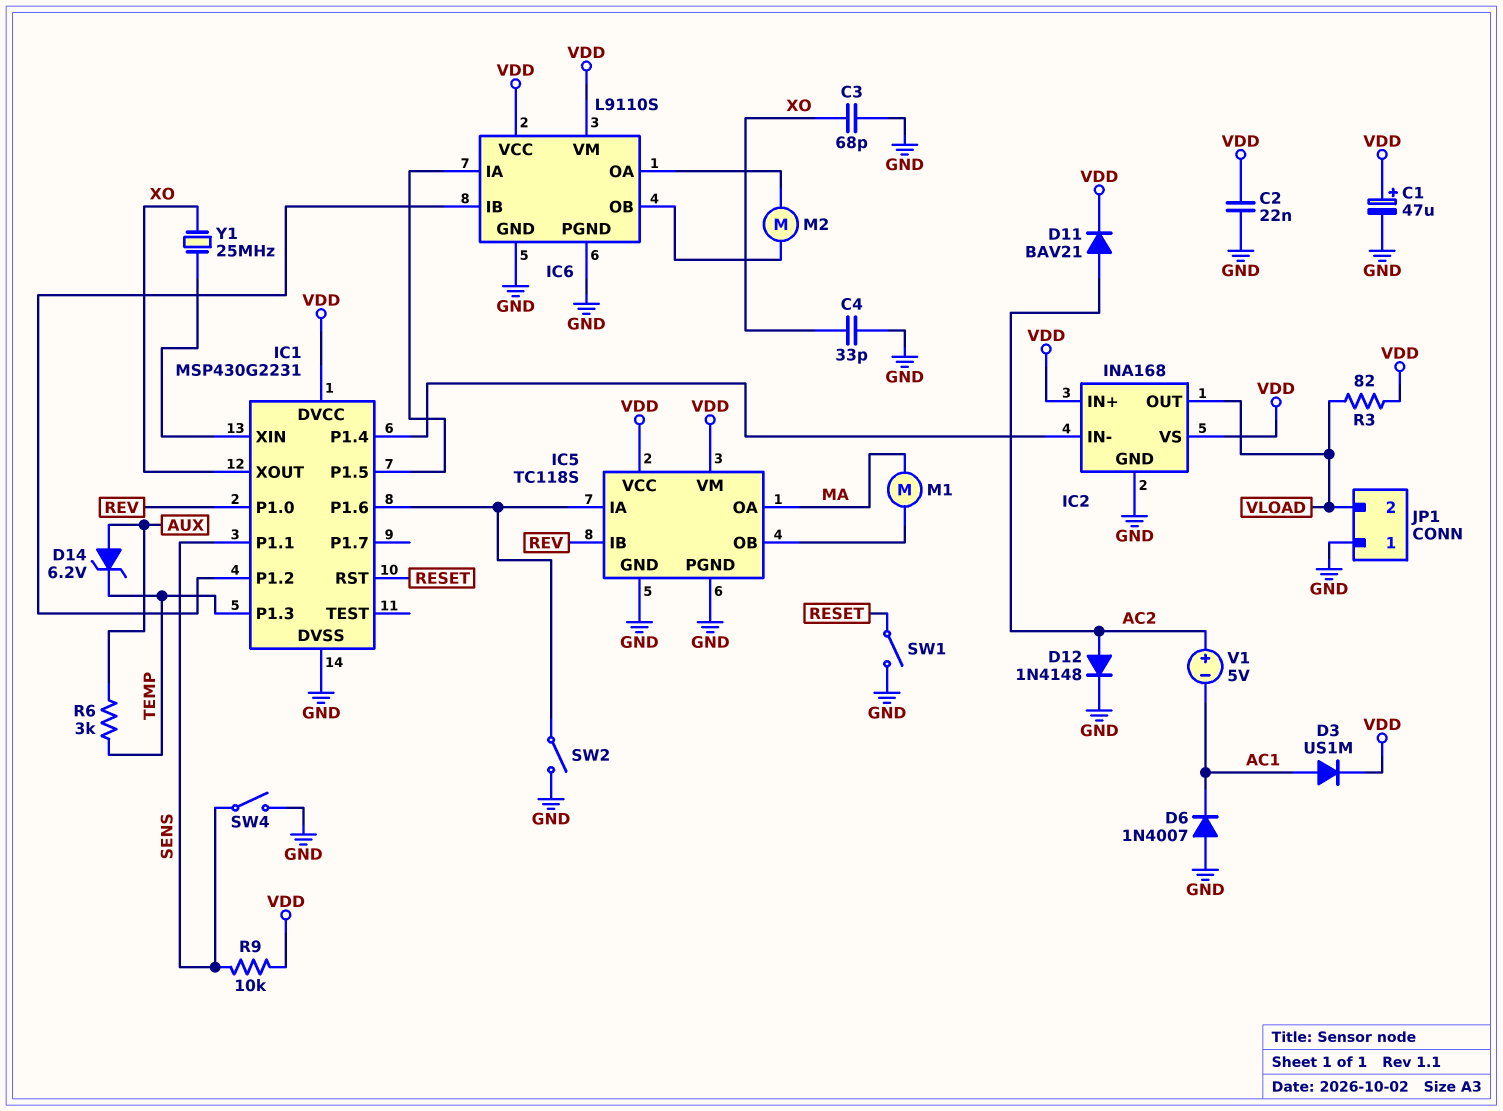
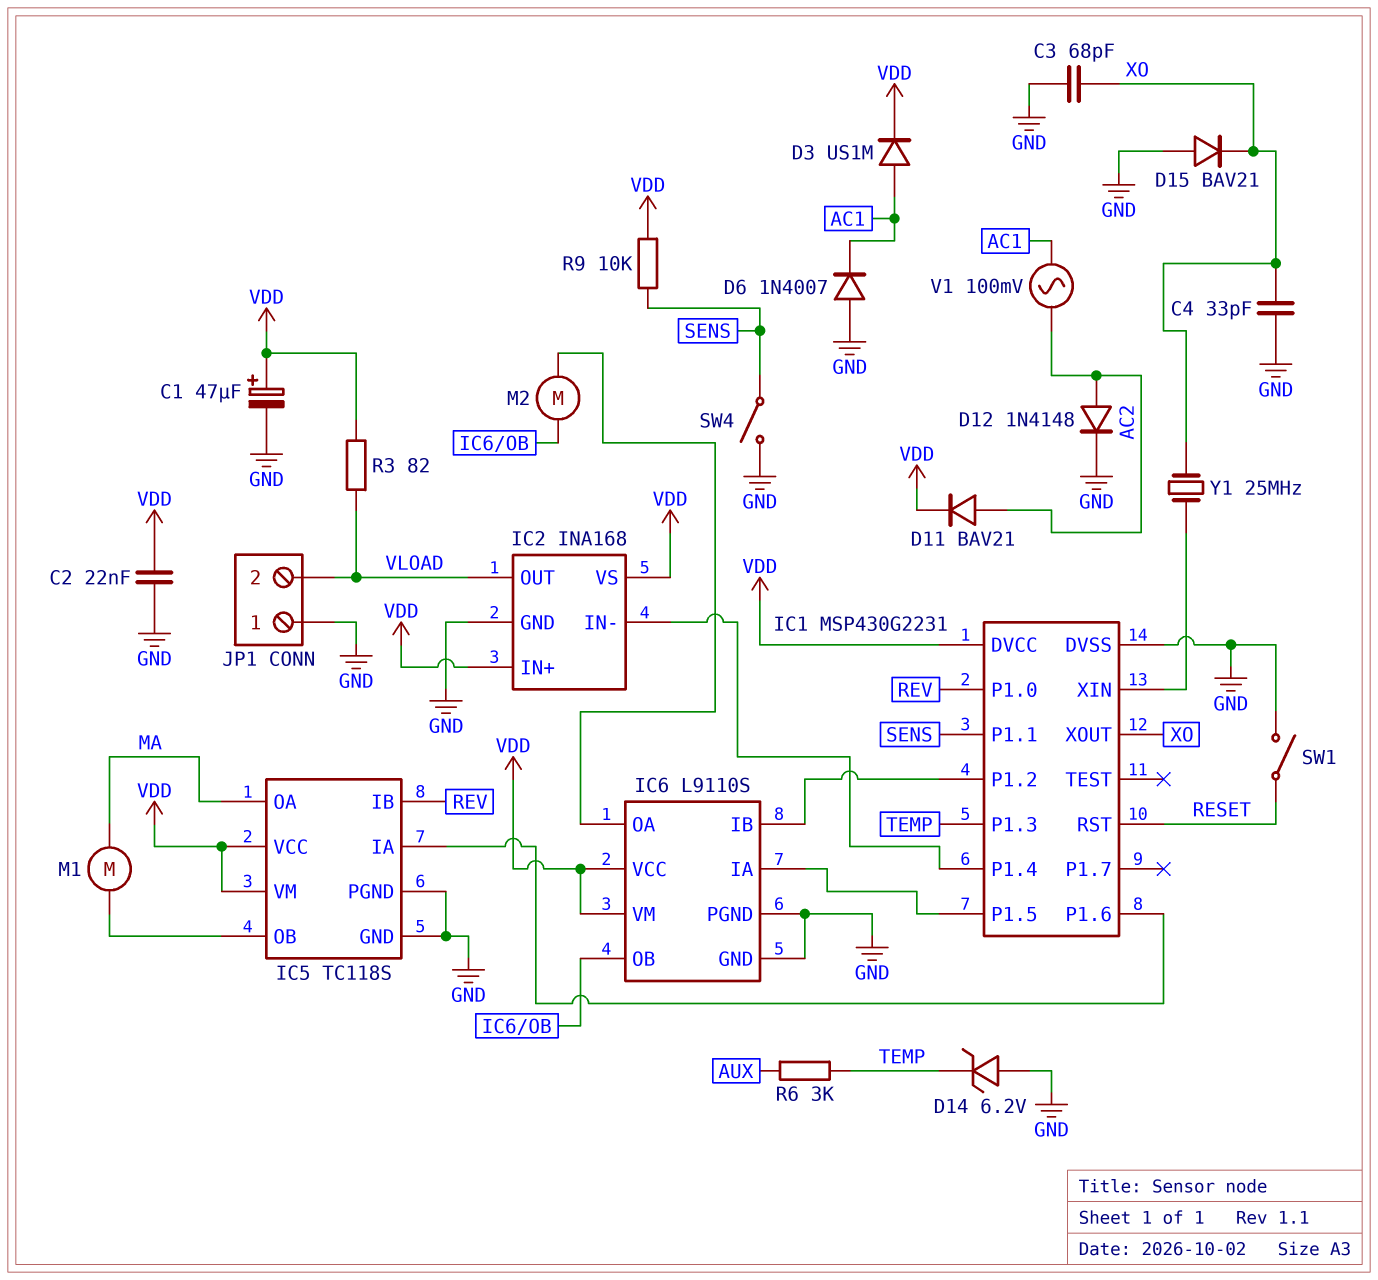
D14: zener 6.2V (A AUX, K TEMP) -> zener 6.2V (A GND, K TEMP)
D15: none -> diode BAV21 (A GND, K XO)
SW2: switch (GND, IC1/P1.6) -> none
V1: 5V (plus AC2, minus AC1) -> AC 100mV (AC1, AC2)

